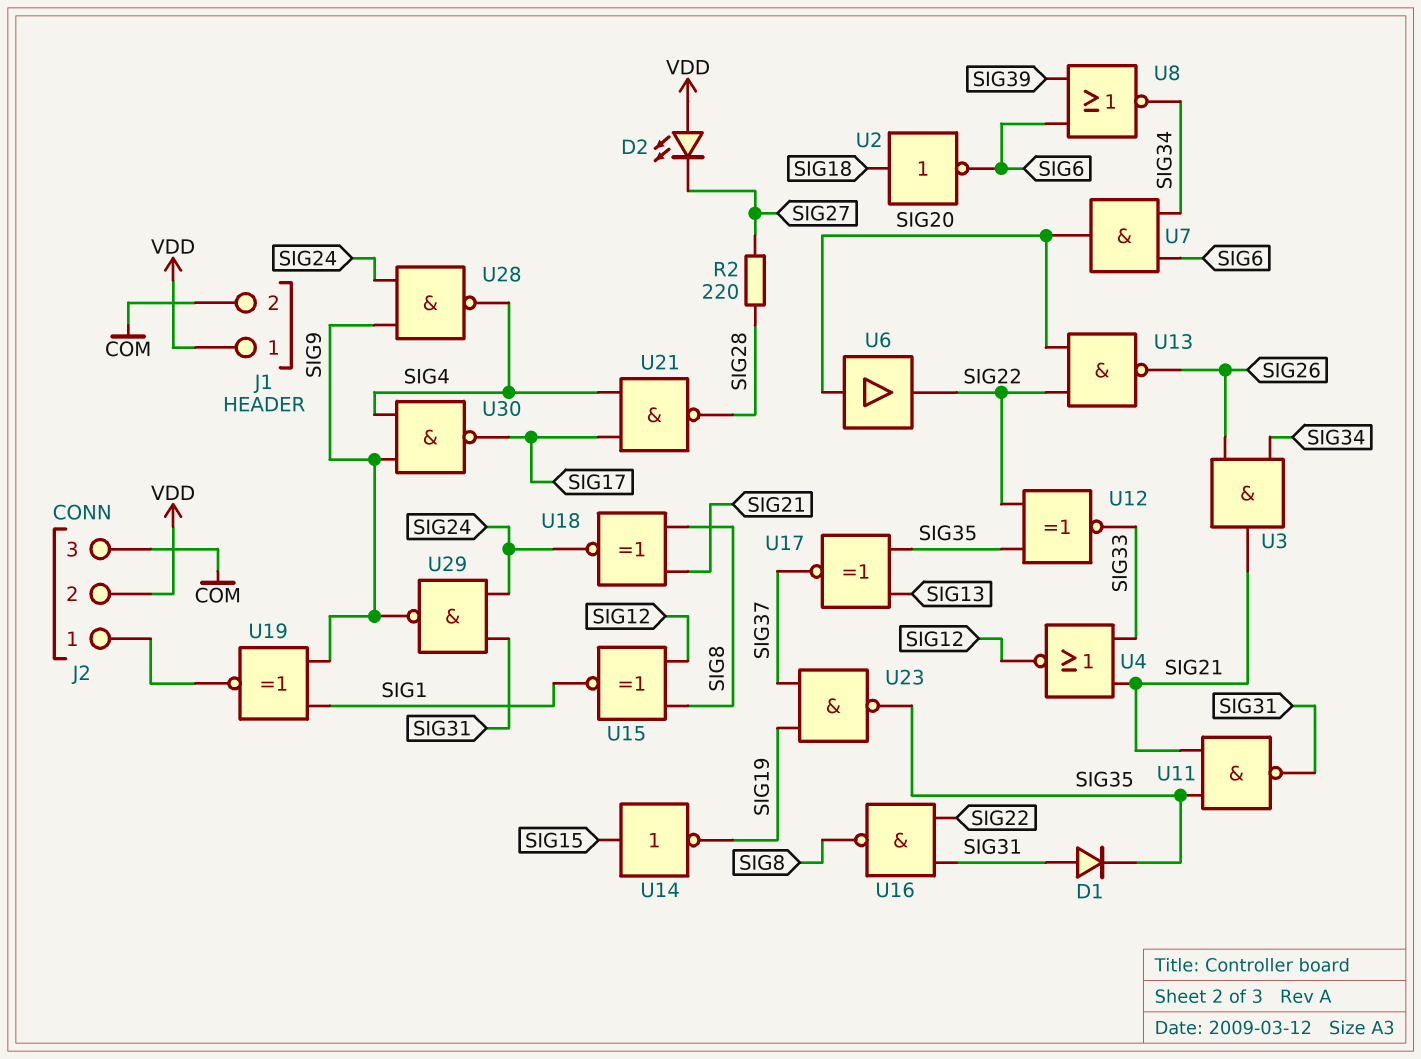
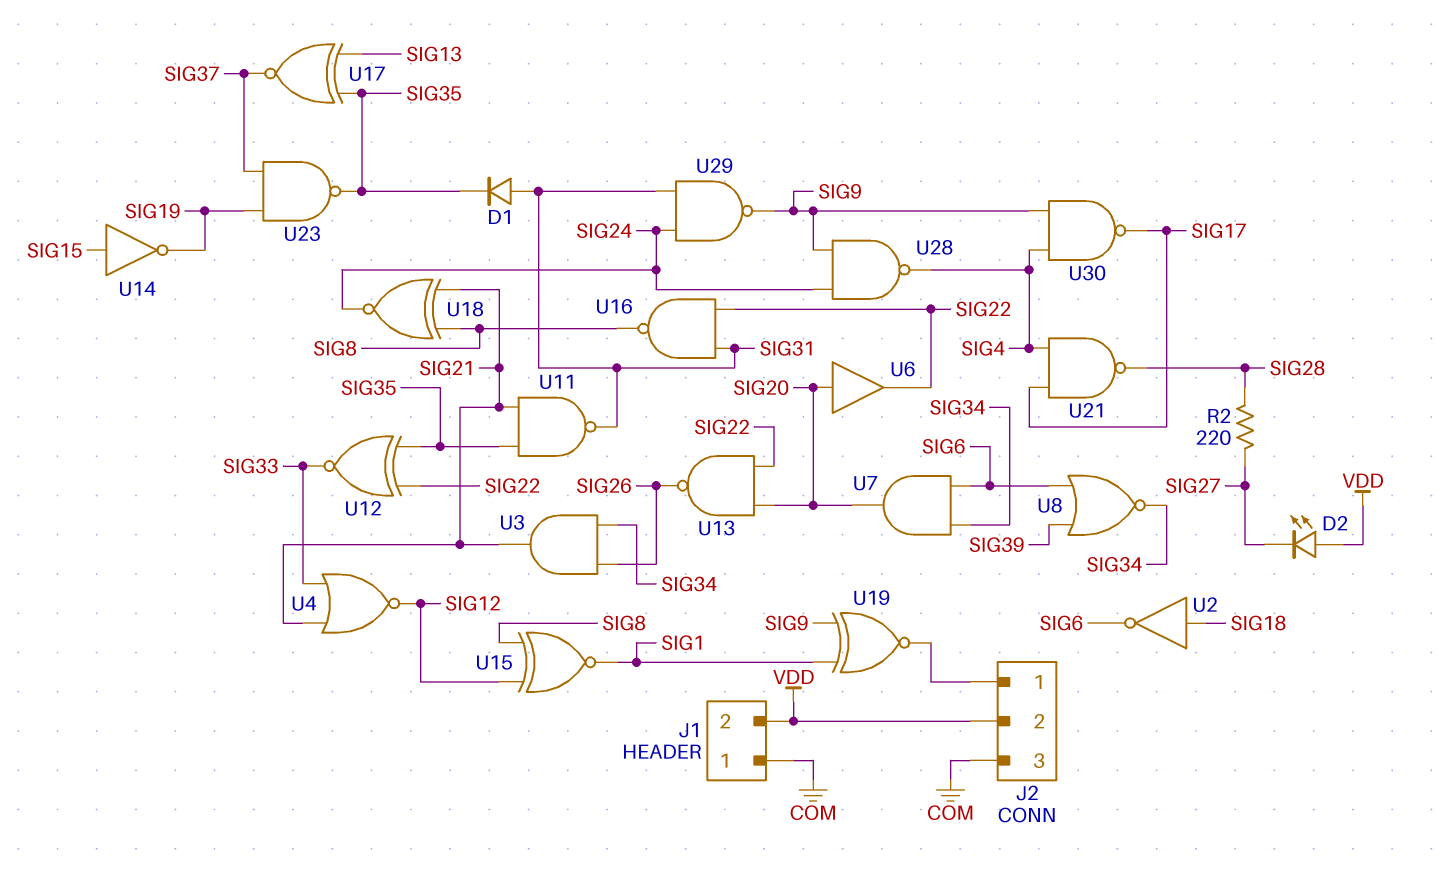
J1 pin 1: VDD -> COM
J1 pin 2: COM -> VDD

